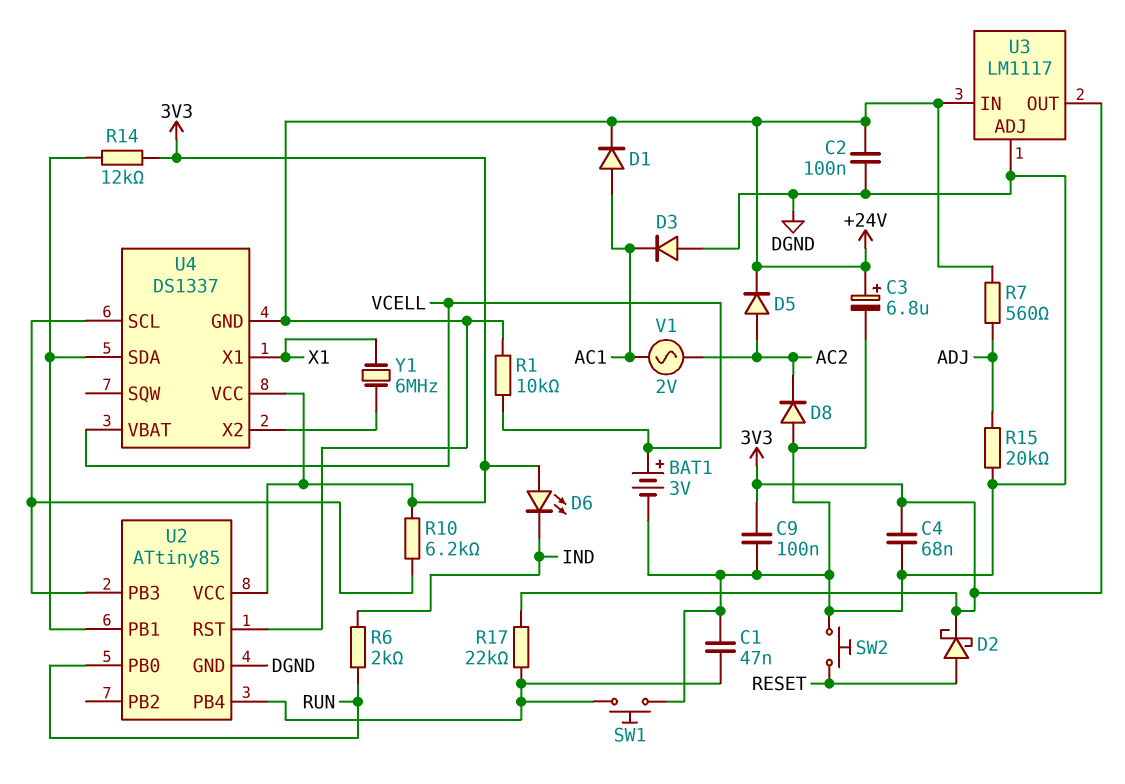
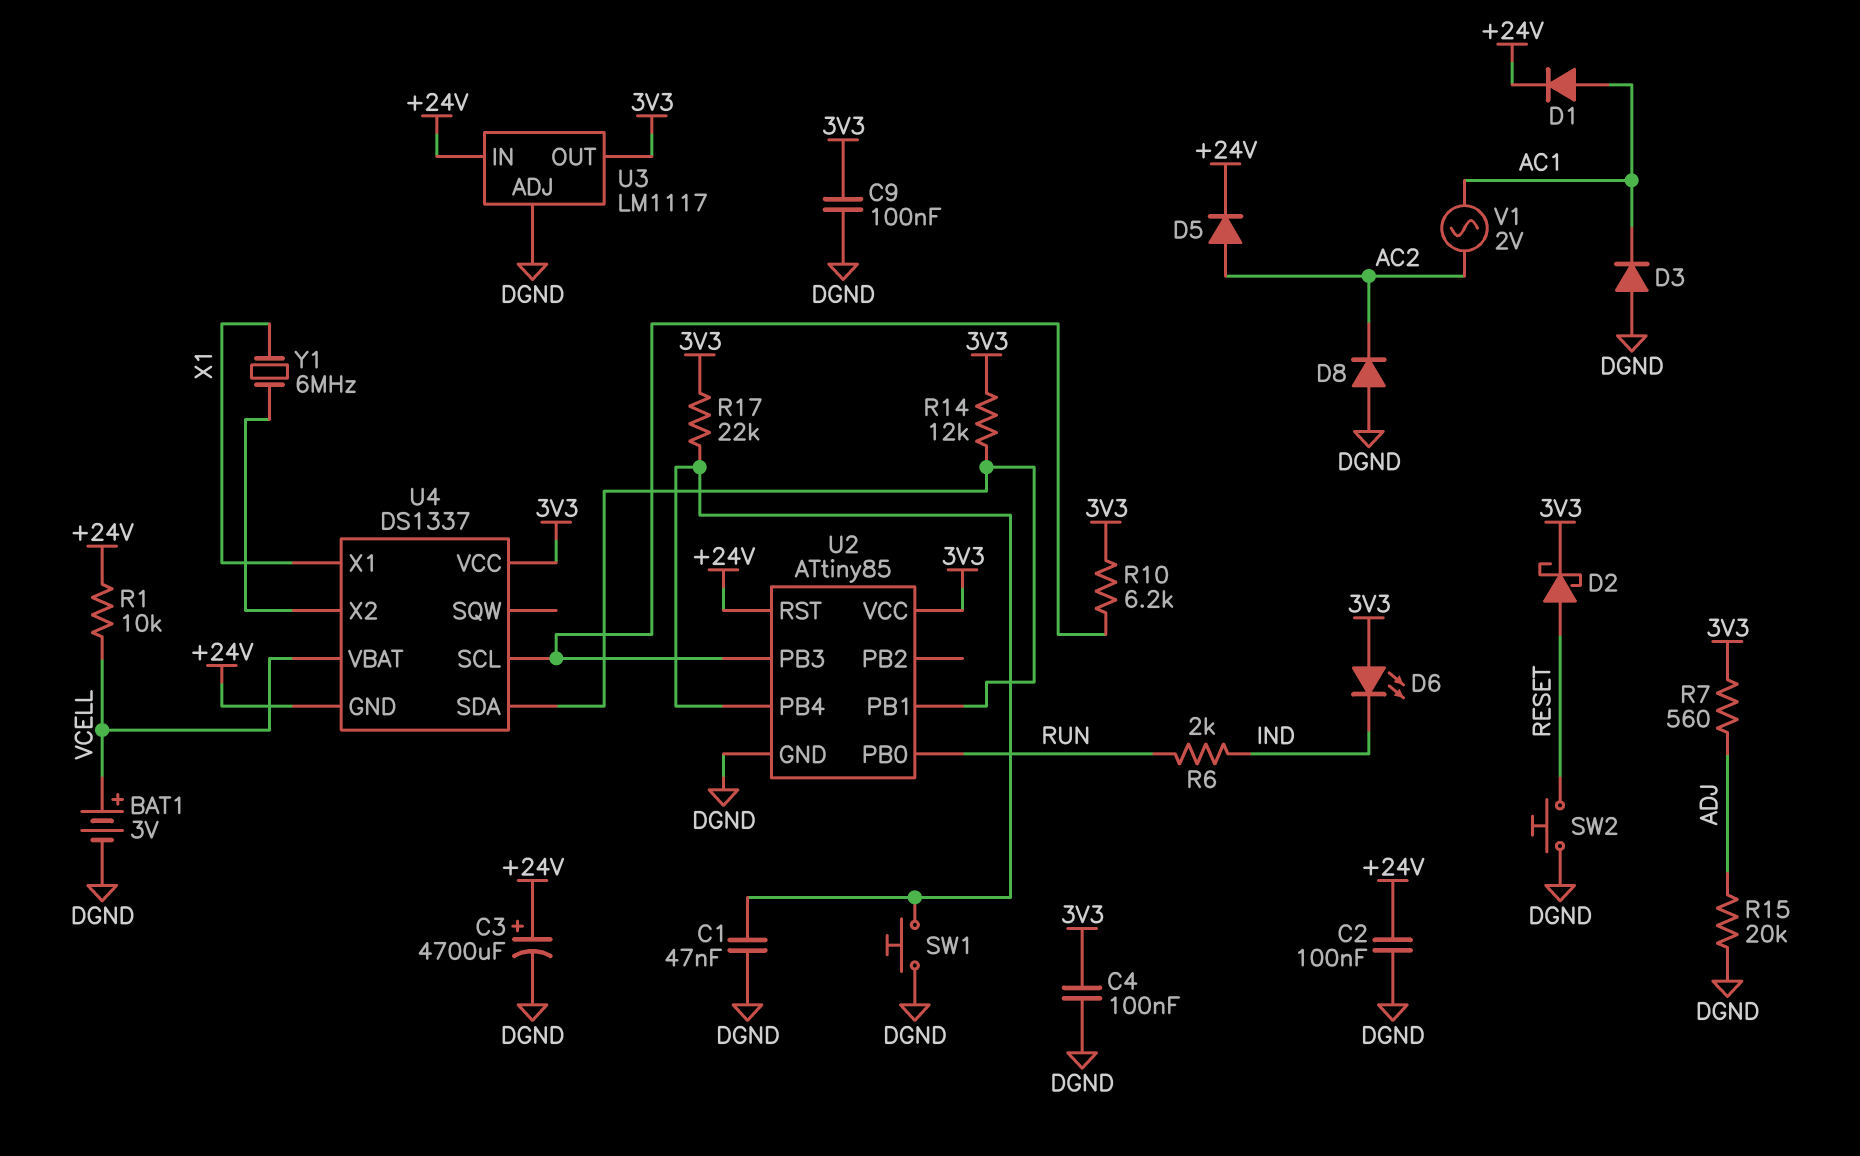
C3: 6.8uF (plus +24V, minus DGND) -> 4700uF (plus +24V, minus DGND)
C4: 68nF (3V3, DGND) -> 100nF (3V3, DGND)
R7: 560 (+24V, ADJ) -> 560 (3V3, ADJ)

